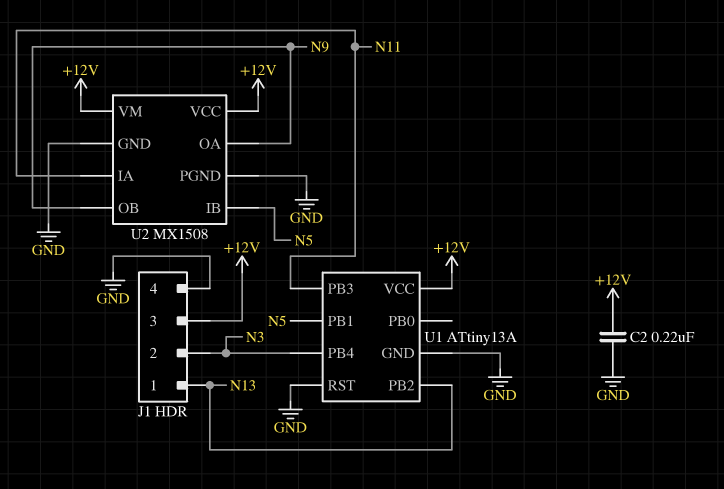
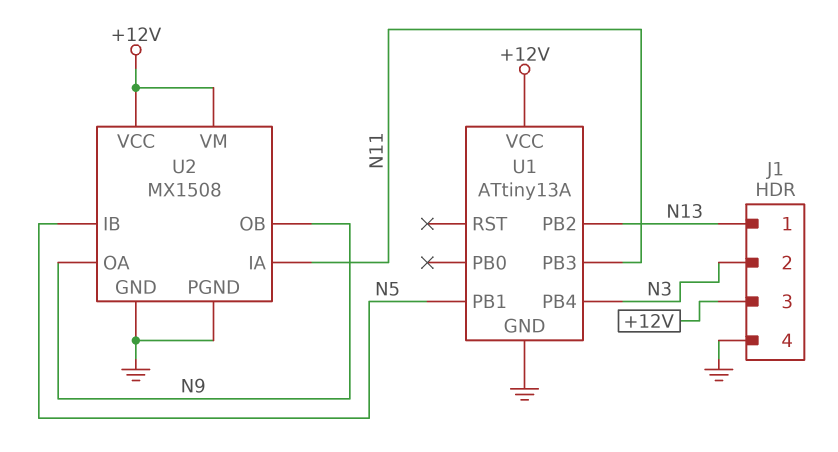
C2: 220nF (+12V, GND) -> none
U1 pin RST: GND -> none

